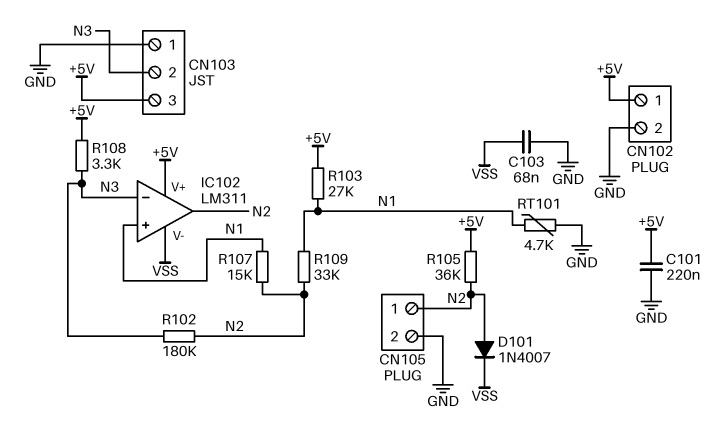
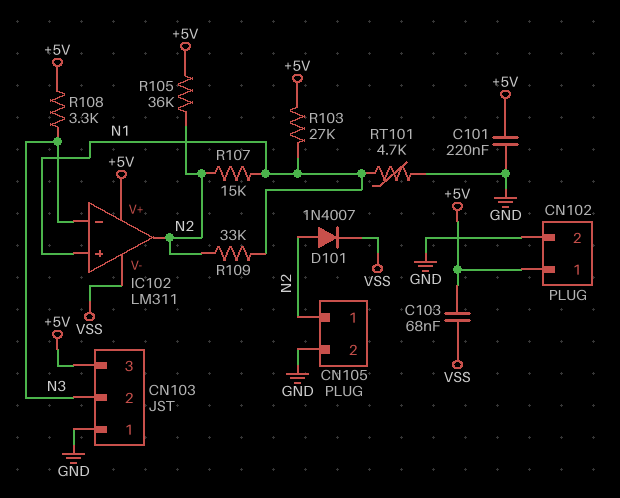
C103: 68nF (GND, VSS) -> 68nF (+5V, VSS)
R102: 180k (N2, N3) -> none

